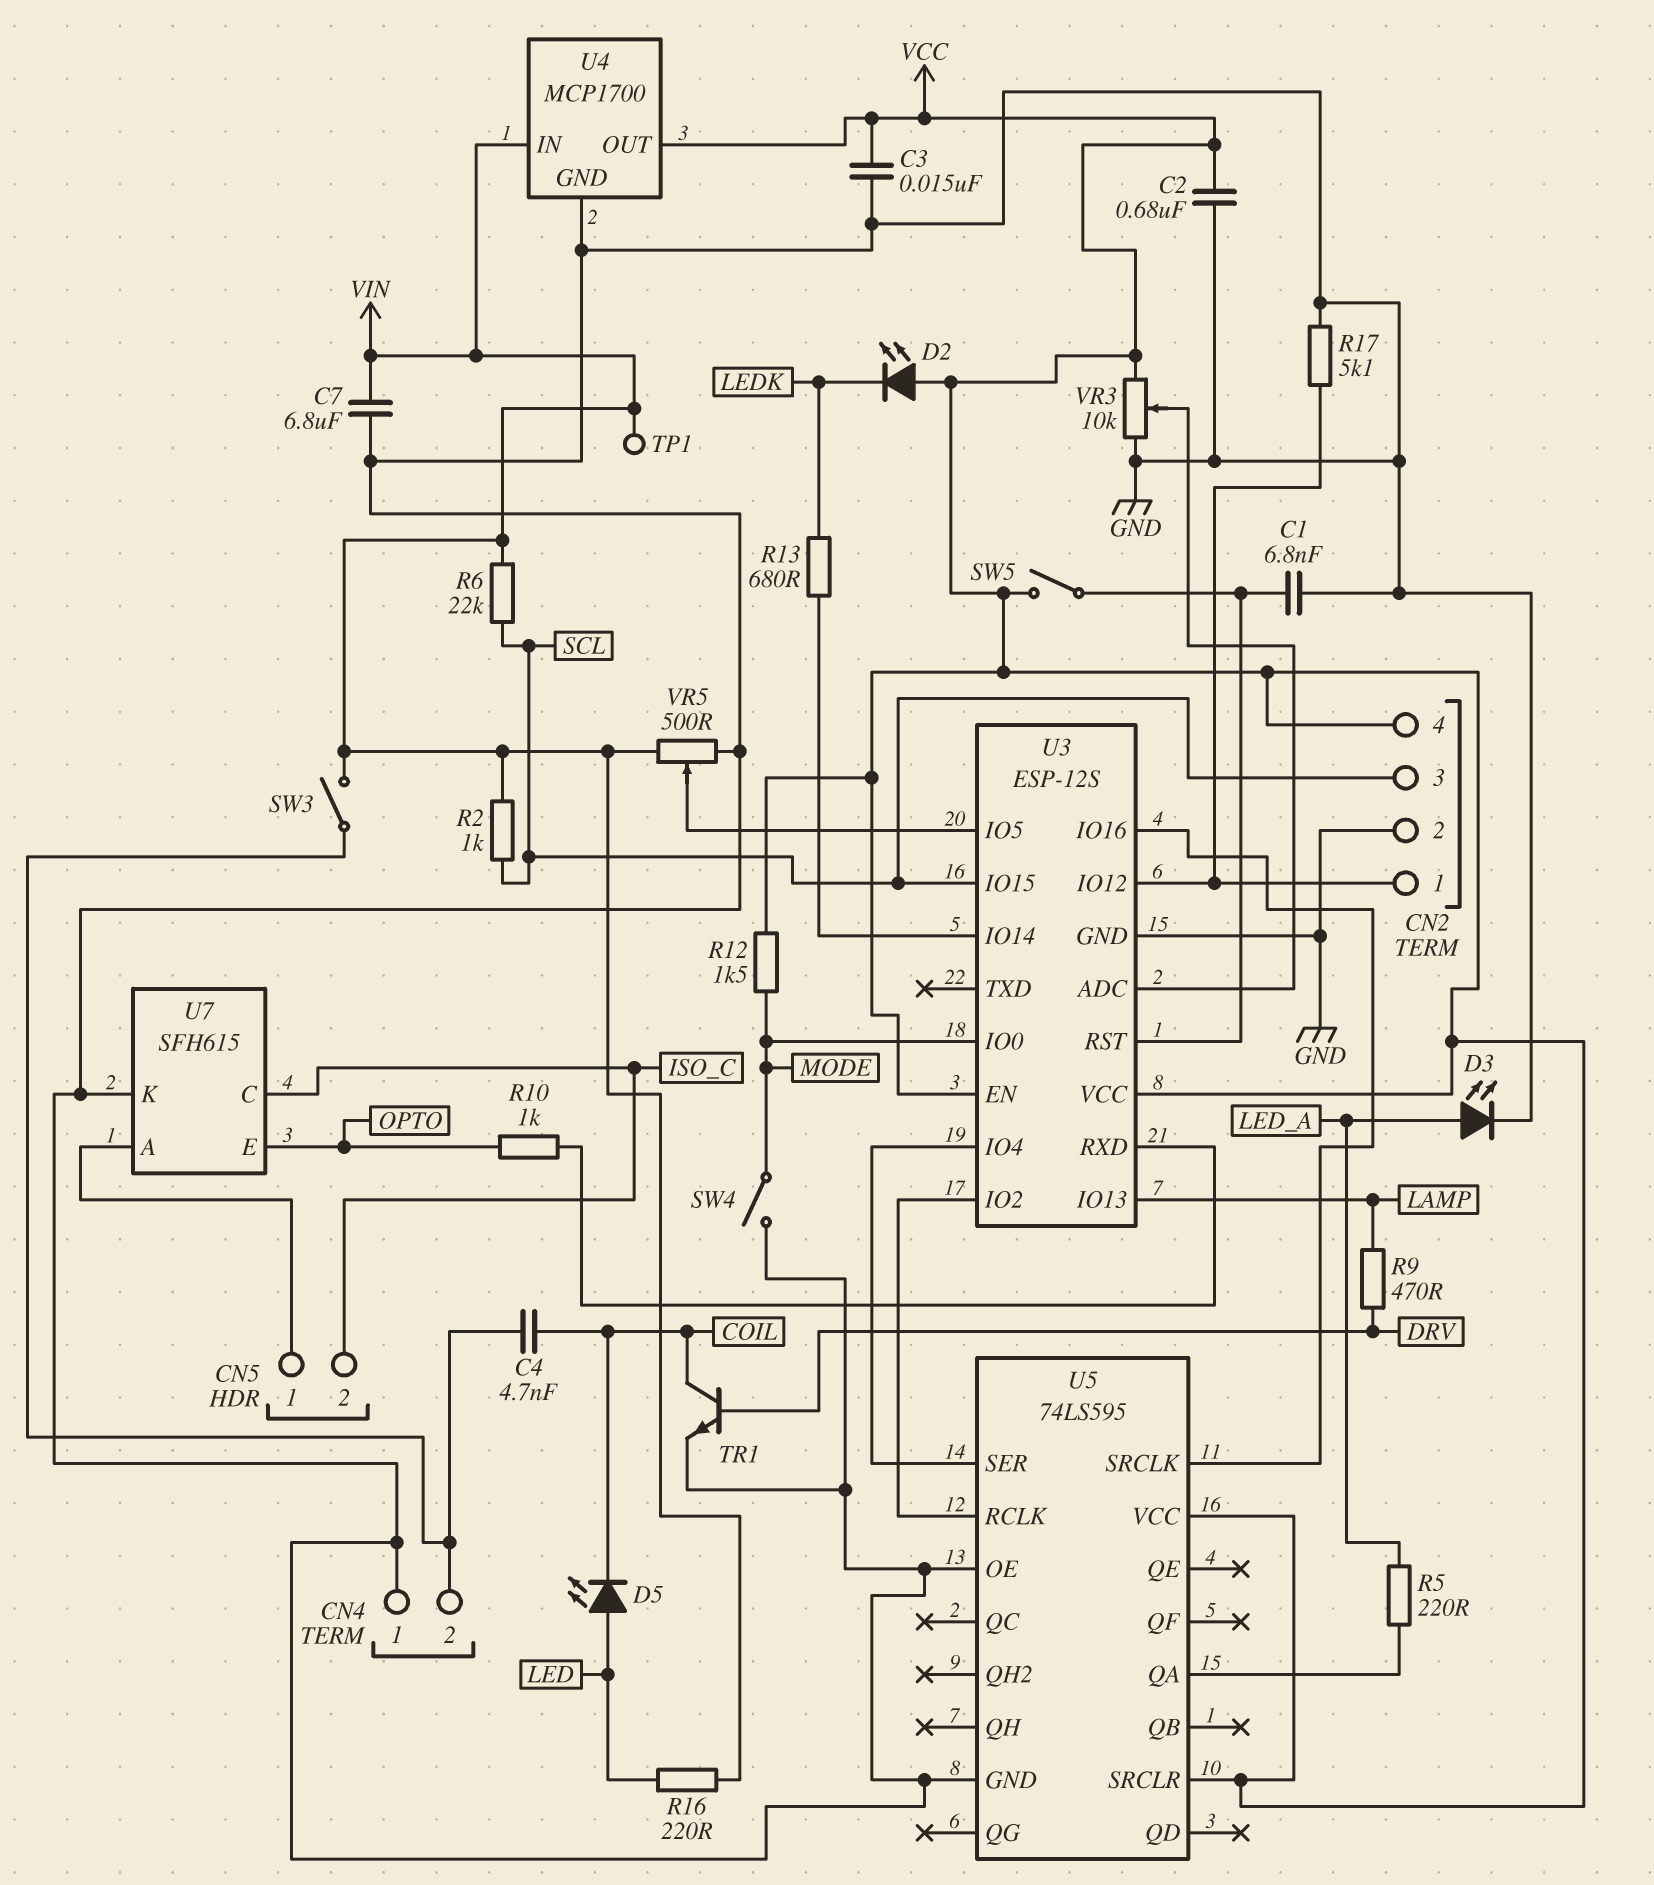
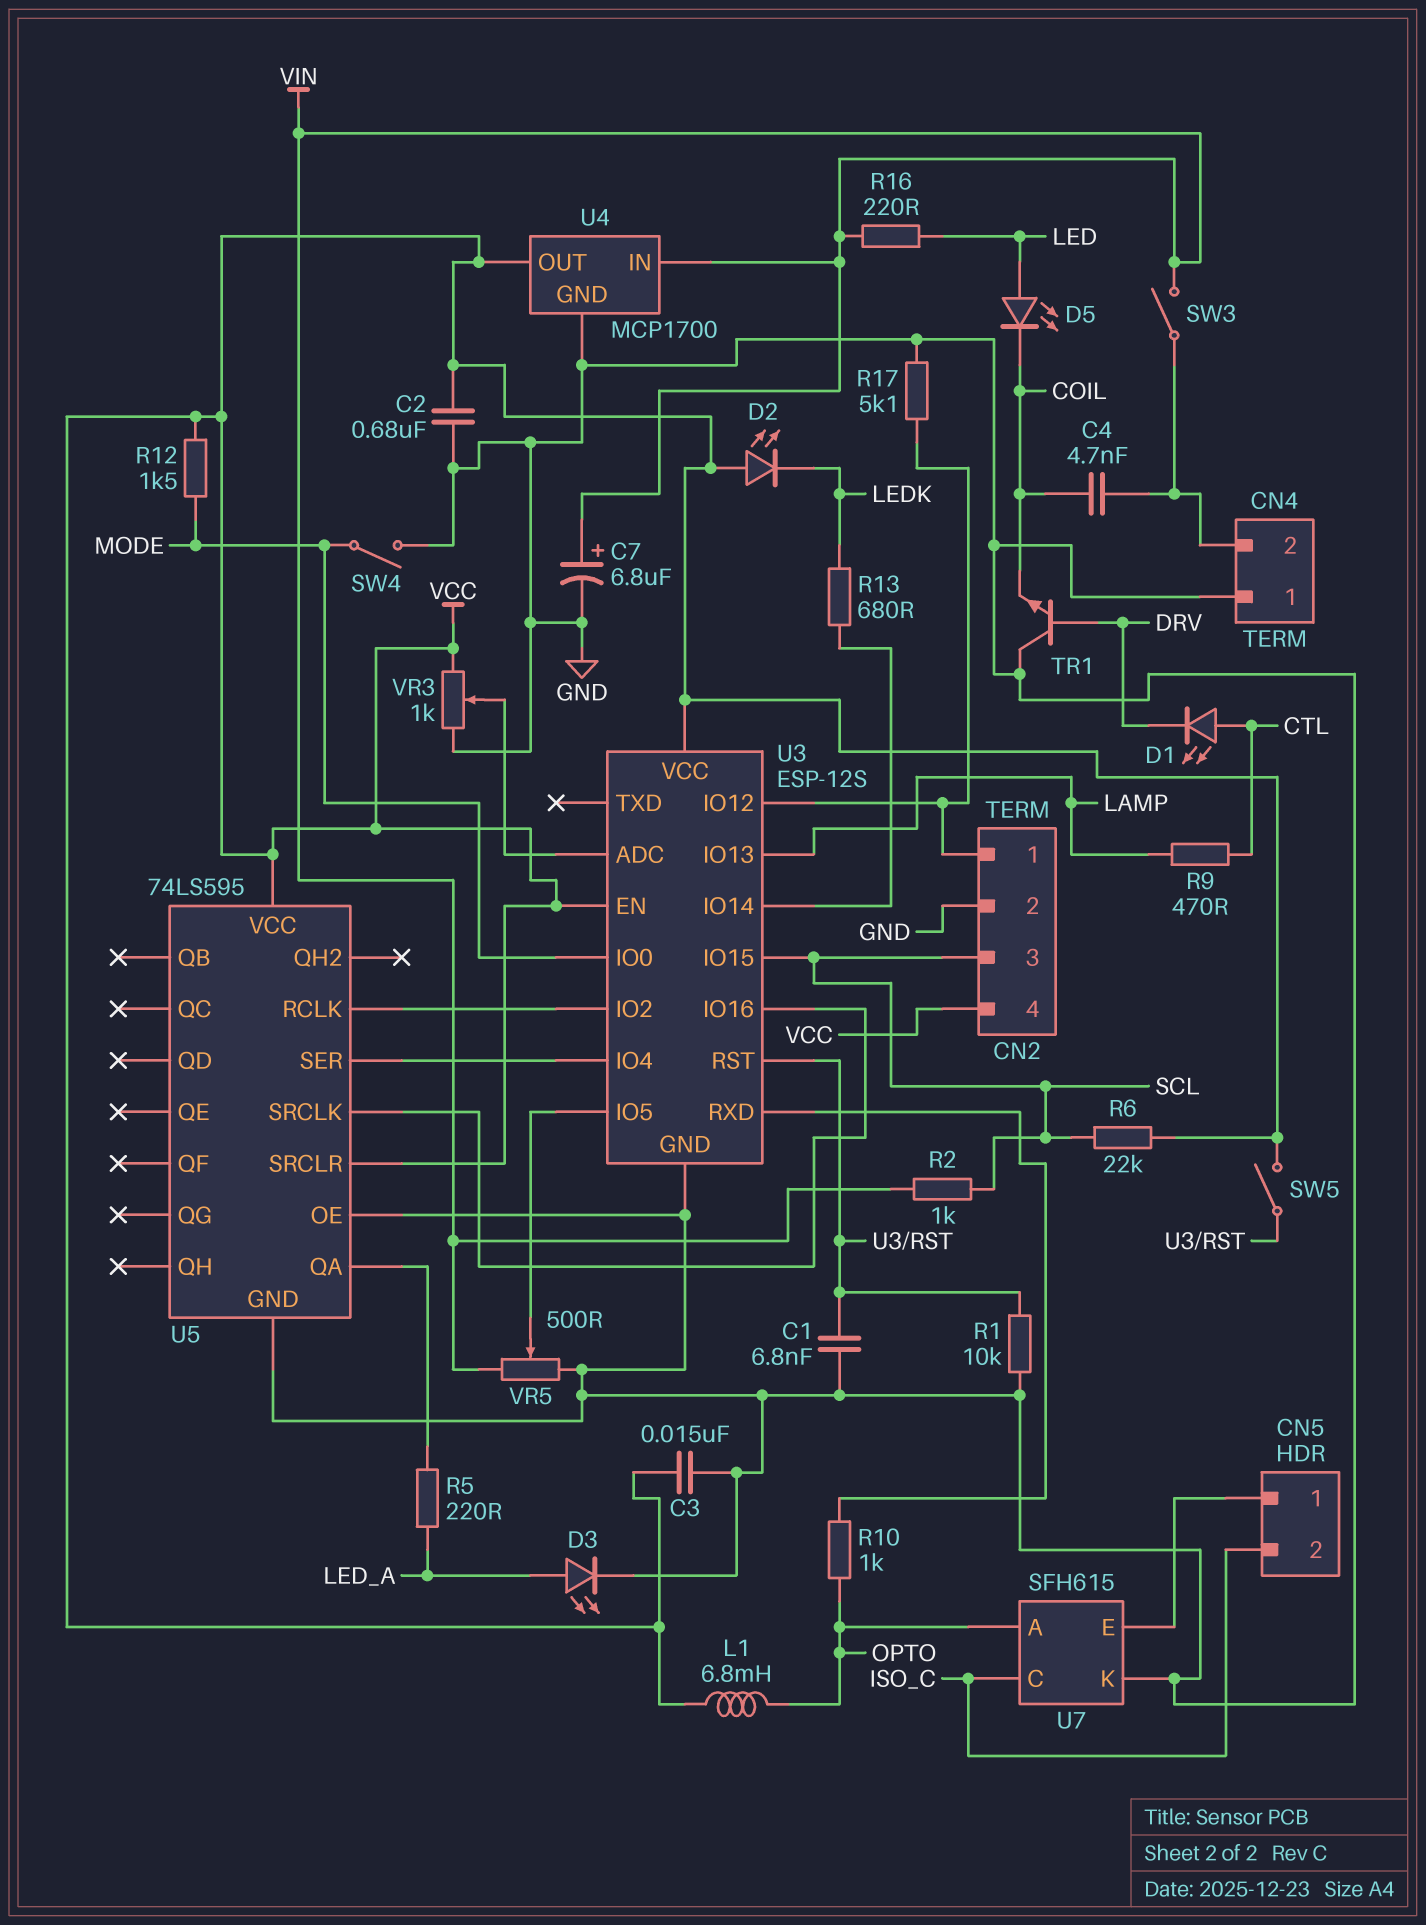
C7: 6.8uF (GND, VIN) -> 6.8uF (plus VIN, minus GND)
D1: none -> LED (A CTL, K DRV)
L1: none -> 6.8mH (OPTO, VCC)
R1: none -> 10k (GND, U3/RST)
R6: 22k (SCL, VIN) -> 22k (SCL, VCC)
R9: 470 (DRV, LAMP) -> 470 (CTL, LAMP)
TP1: test point (VIN) -> none
TR1: NPN (B DRV, C COIL, E GND) -> NPN (B DRV, C GND, E COIL)
U7 pin A: CN5/1 -> OPTO
U7 pin E: OPTO -> CN5/1
VR3: 10k (GND, VCC, wiper U3/ADC) -> 1k (GND, VCC, wiper U3/ADC)

